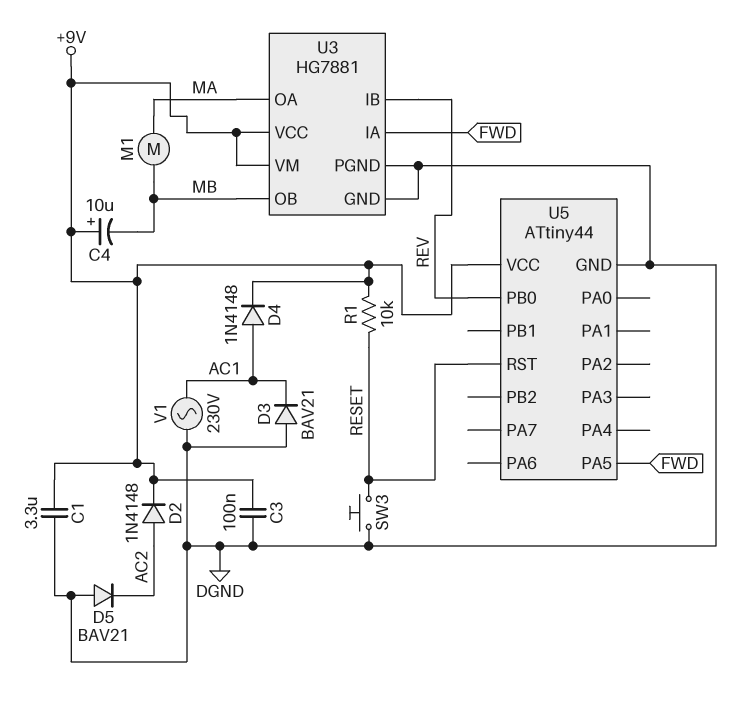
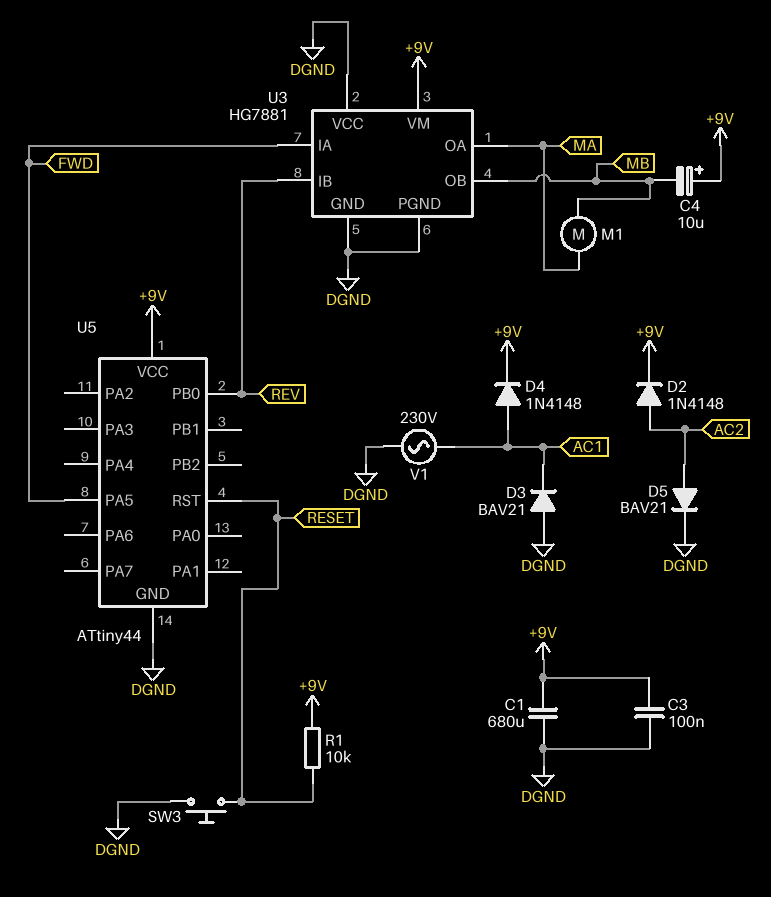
C1: 3.3uF (+9V, DGND) -> 680uF (+9V, DGND)
D5: diode BAV21 (A DGND, K AC2) -> diode BAV21 (A AC2, K DGND)
U3 pin VCC: +9V -> DGND

